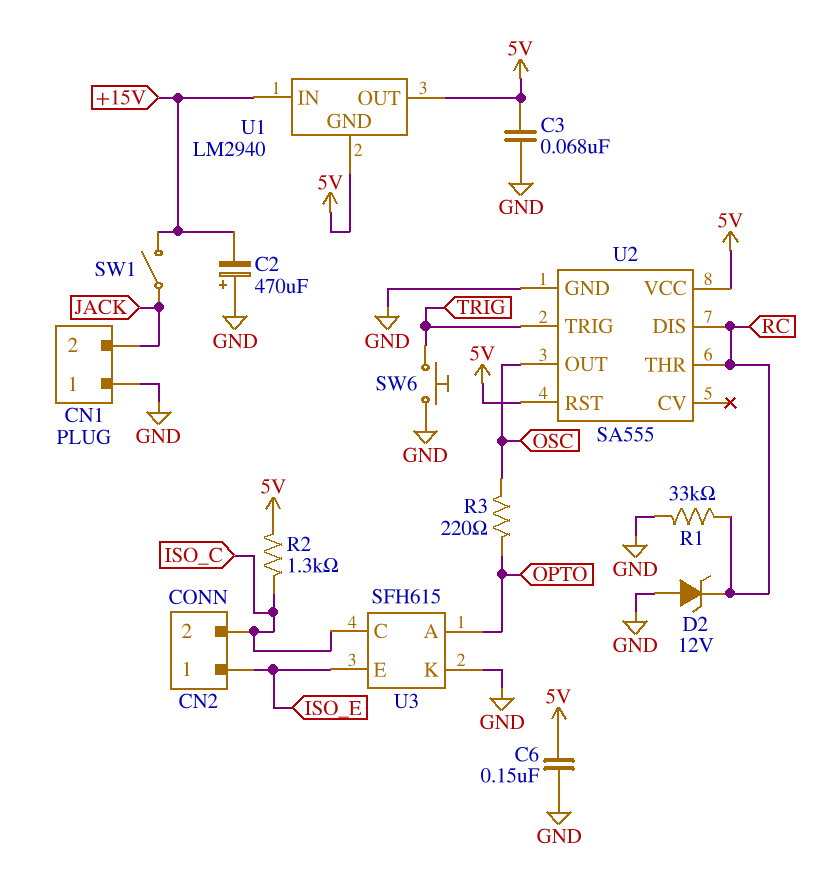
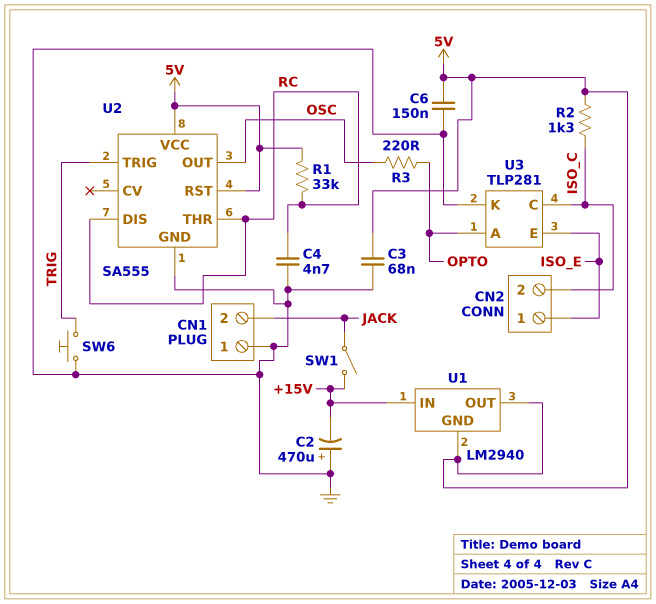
C4: none -> 4.7nF (GND, RC)
D2: zener 12V (A GND, K RC) -> none
R1: 33k (GND, RC) -> 33k (5V, RC)
U3: SFH615 -> TLP281

